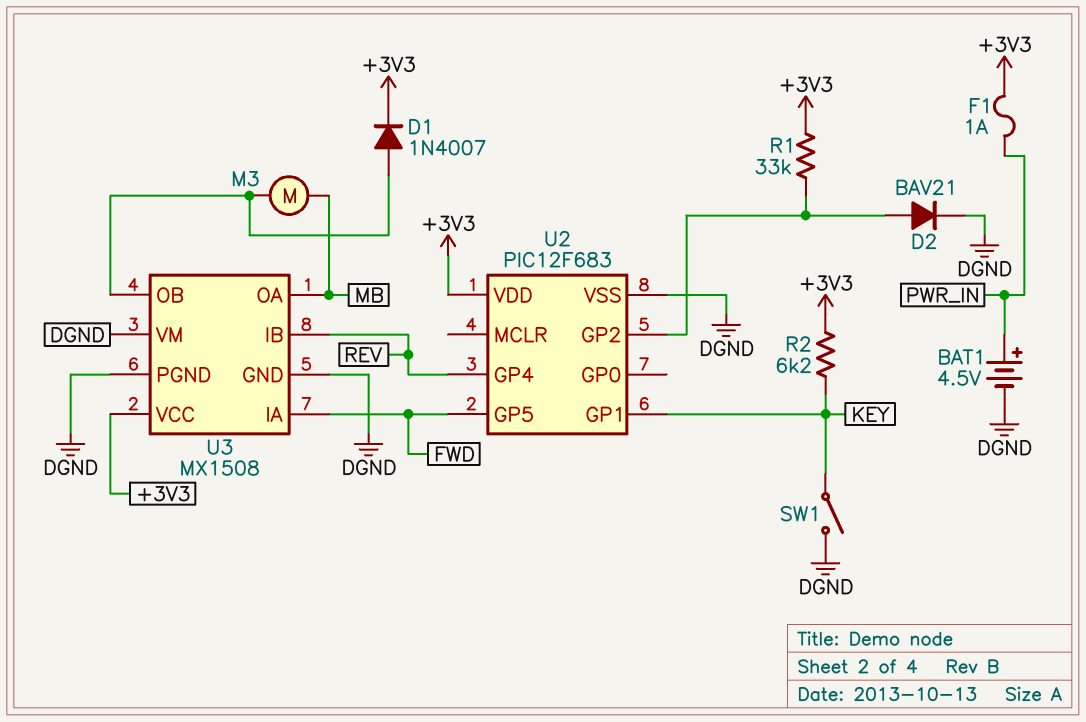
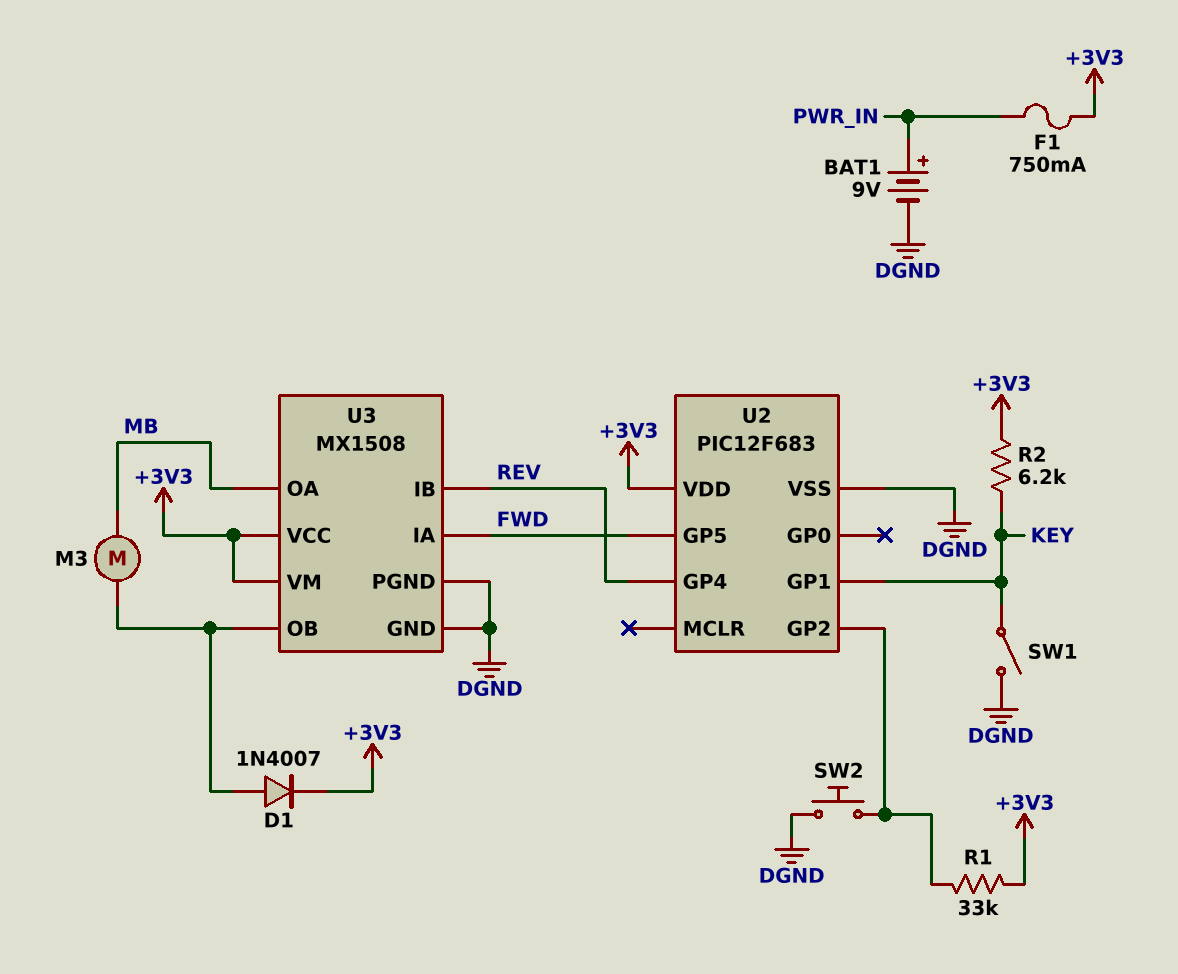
BAT1: 4.5V (plus PWR_IN, minus DGND) -> 9V (plus PWR_IN, minus DGND)
D2: diode BAV21 (A U2/GP2, K DGND) -> none
F1: 1A (+3V3, PWR_IN) -> 750mA (+3V3, PWR_IN)
SW2: none -> button (DGND, U2/GP2)
U3 pin VM: DGND -> +3V3

